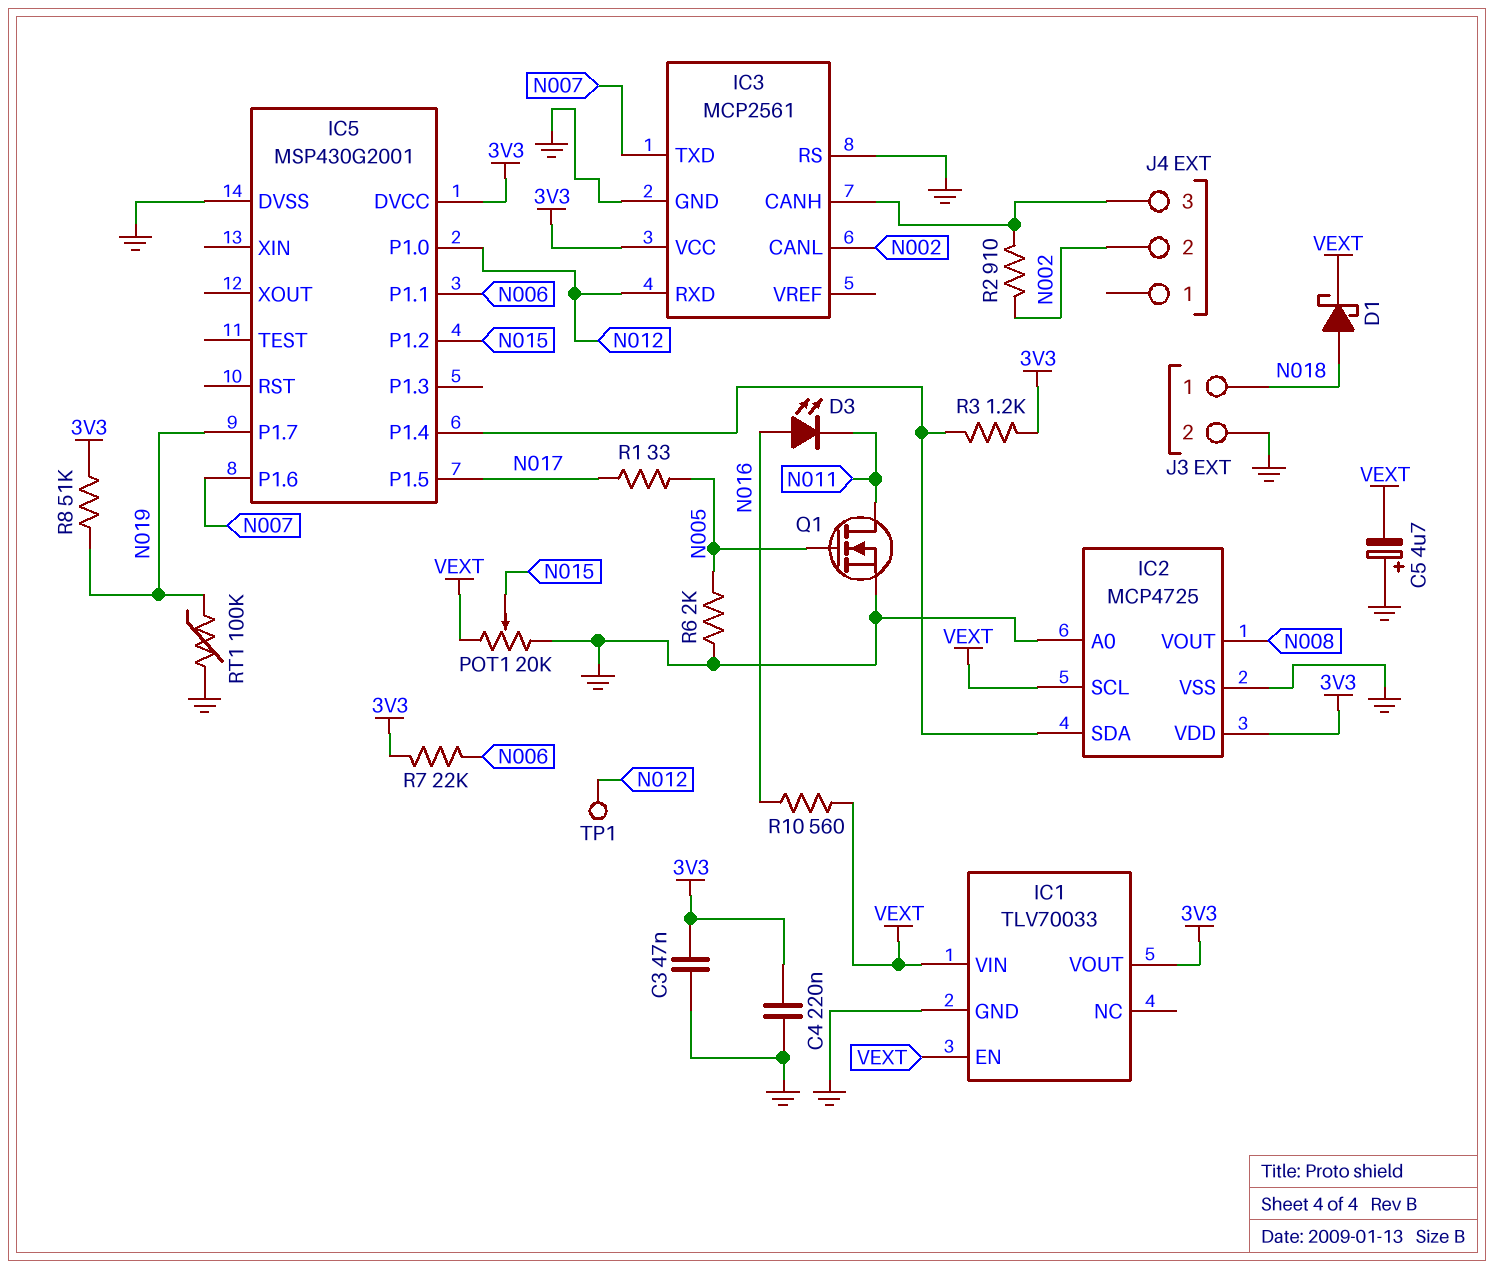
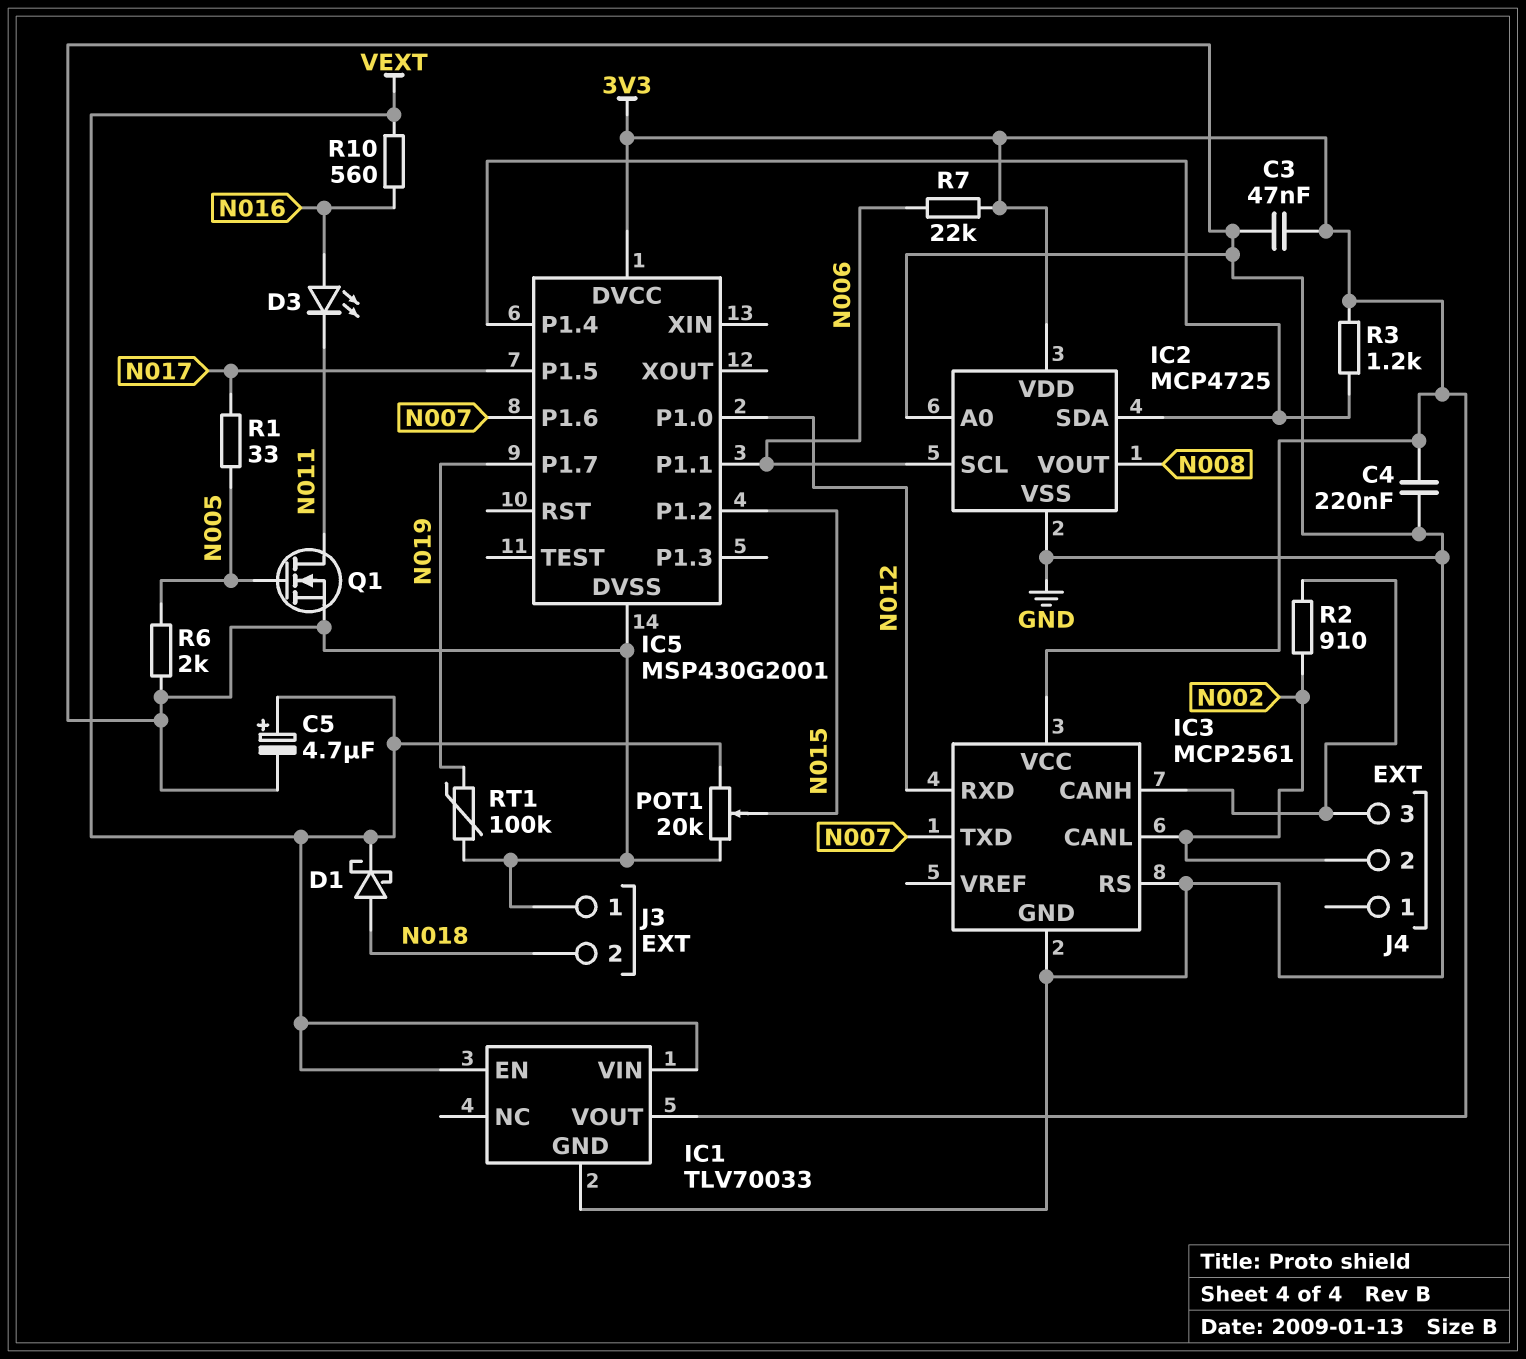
C5: 4.7uF (plus GND, minus VEXT) -> 4.7uF (plus VEXT, minus GND)
IC2 pin SCL: VEXT -> N006
J3 pin 1: N018 -> GND
J3 pin 2: GND -> N018
R8: 51k (3V3, N019) -> none
TP1: test point (N012) -> none

